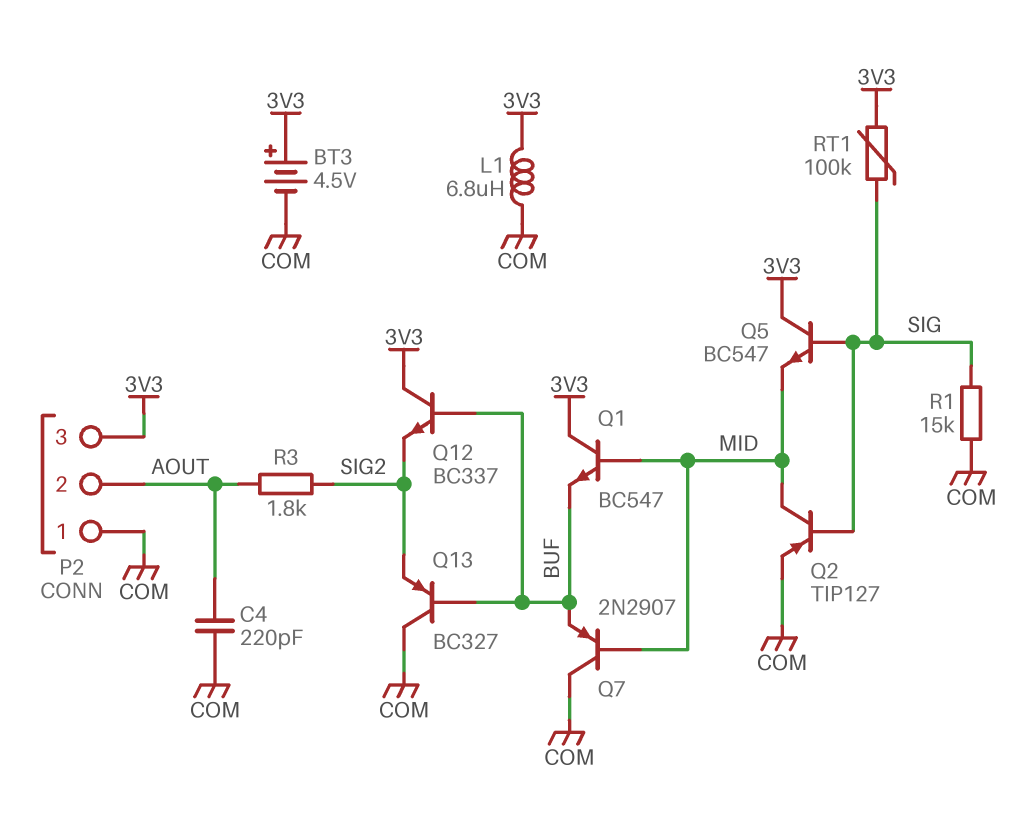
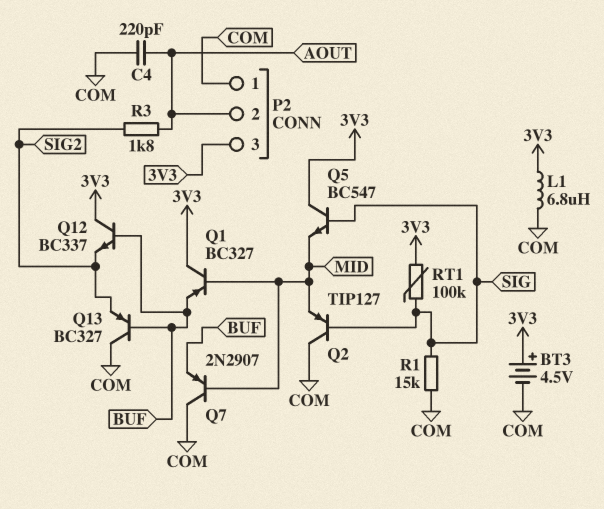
Q1: NPN BC547 (B MID, C 3V3, E BUF) -> PNP BC327 (B MID, C 3V3, E BUF)
Q2: PNP TIP127 (B SIG, C MID, E COM) -> PNP TIP127 (B SIG, C COM, E MID)

